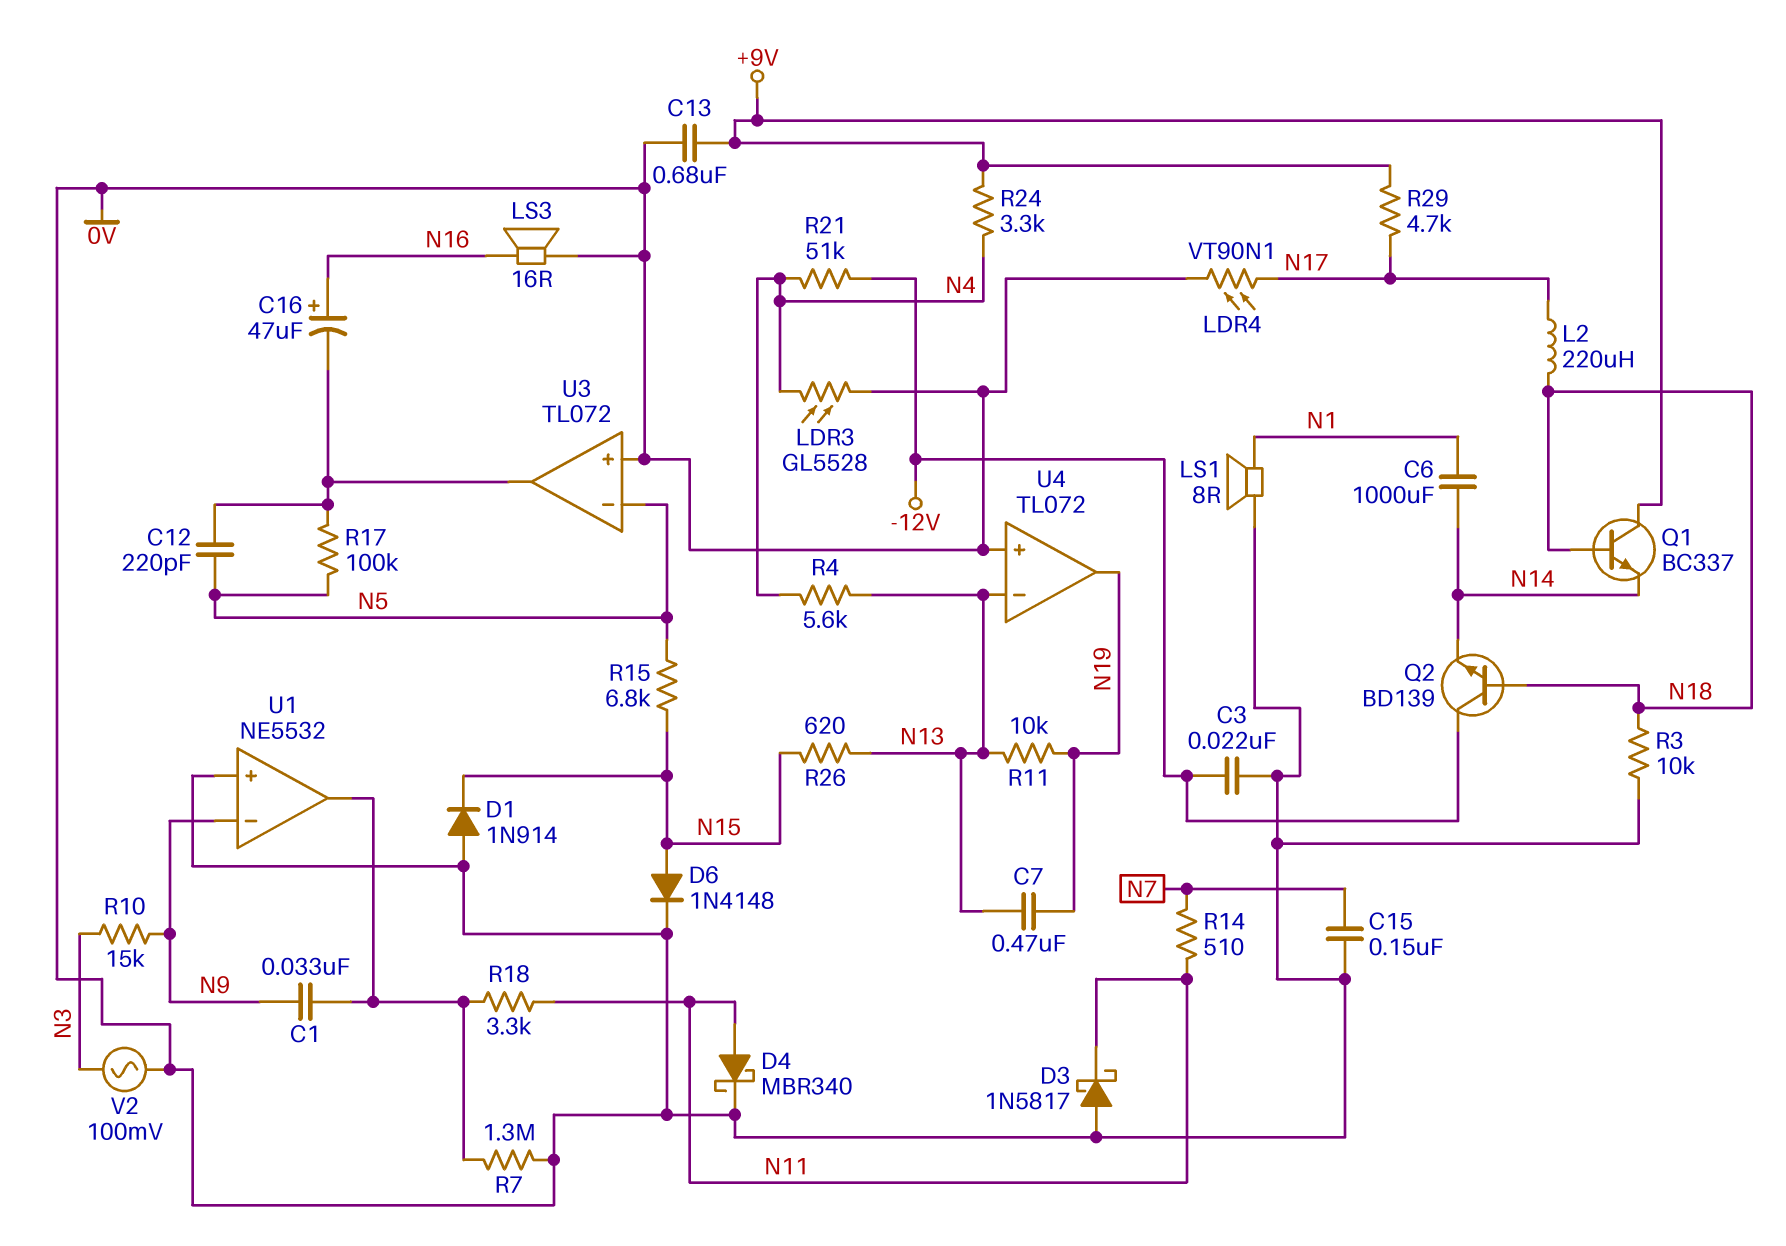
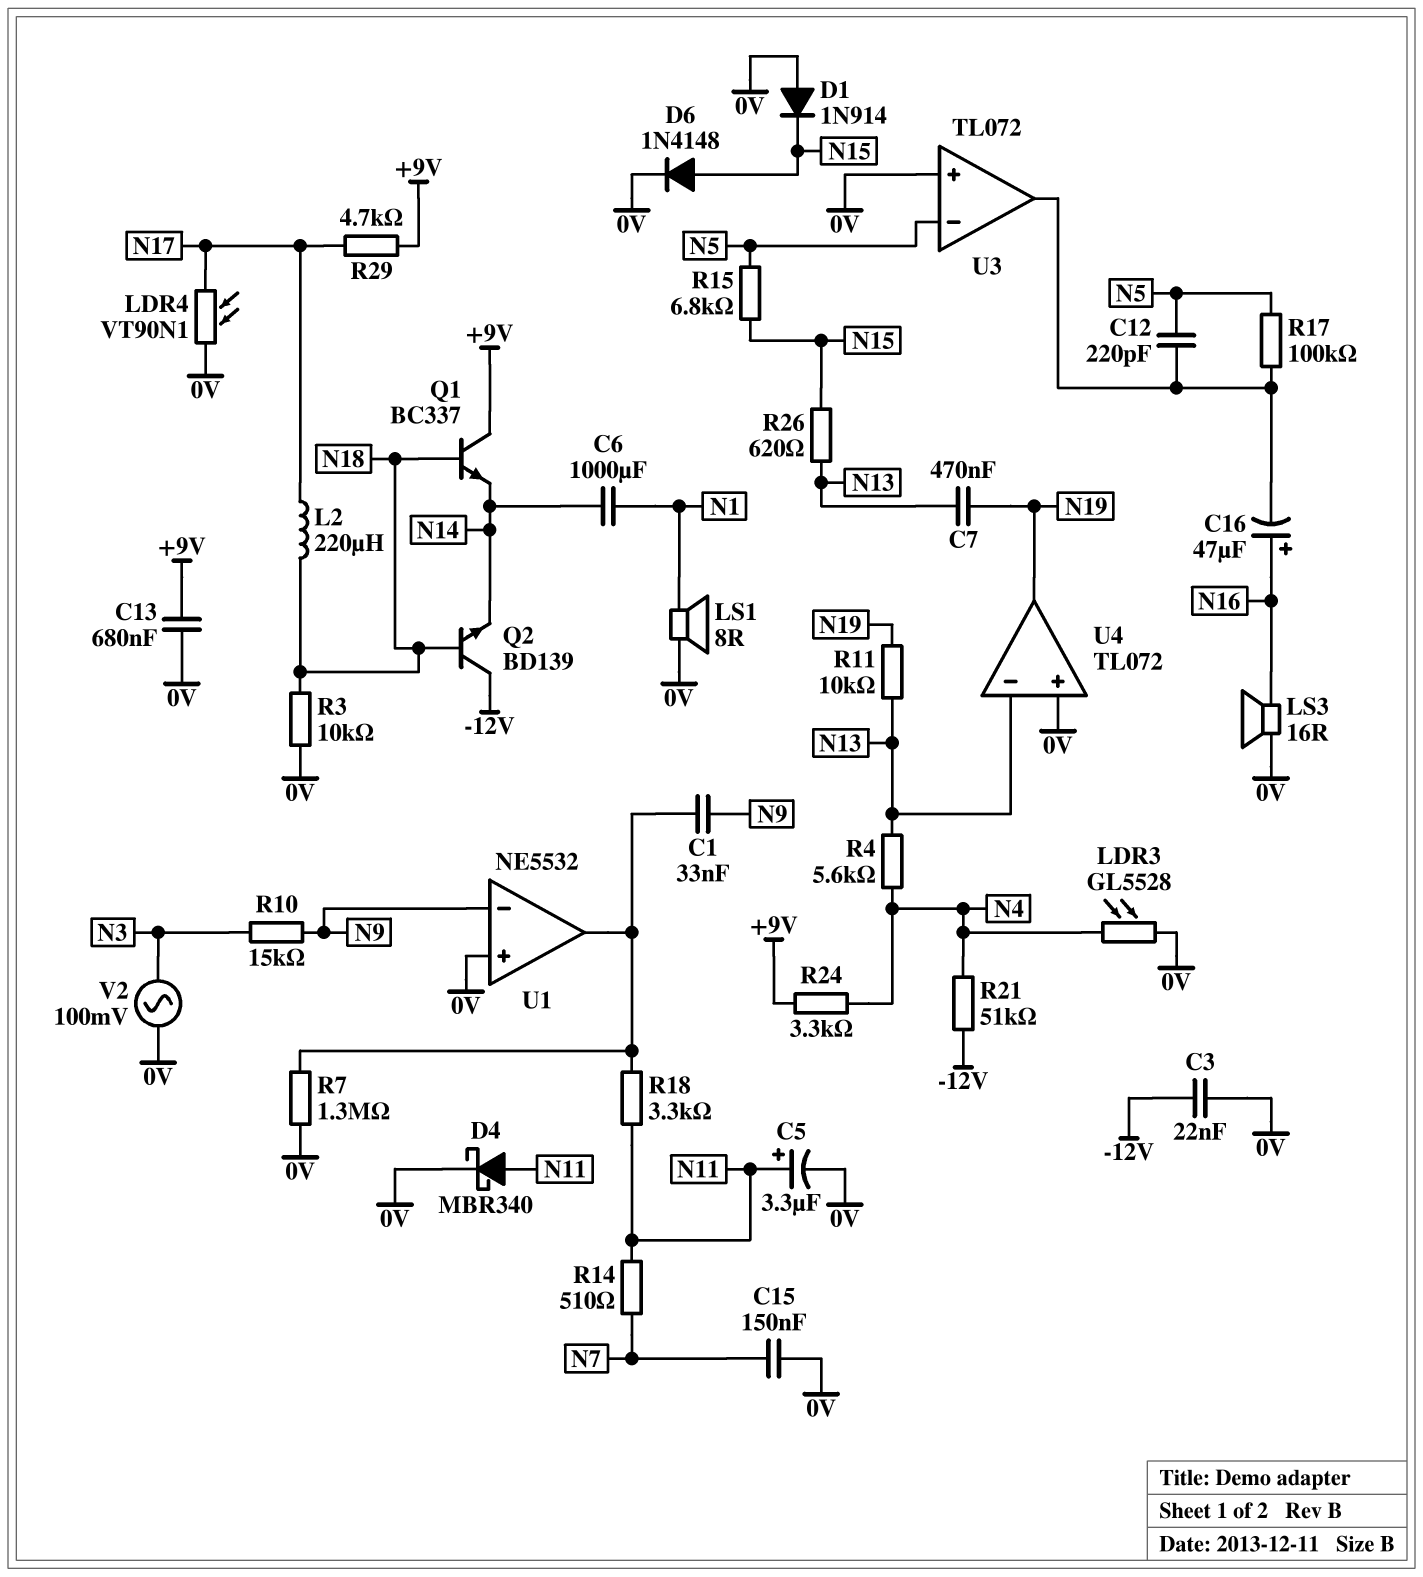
C5: none -> 3.3uF (plus N11, minus 0V)
D3: schottky 1N5817 (A 0V, K N11) -> none

